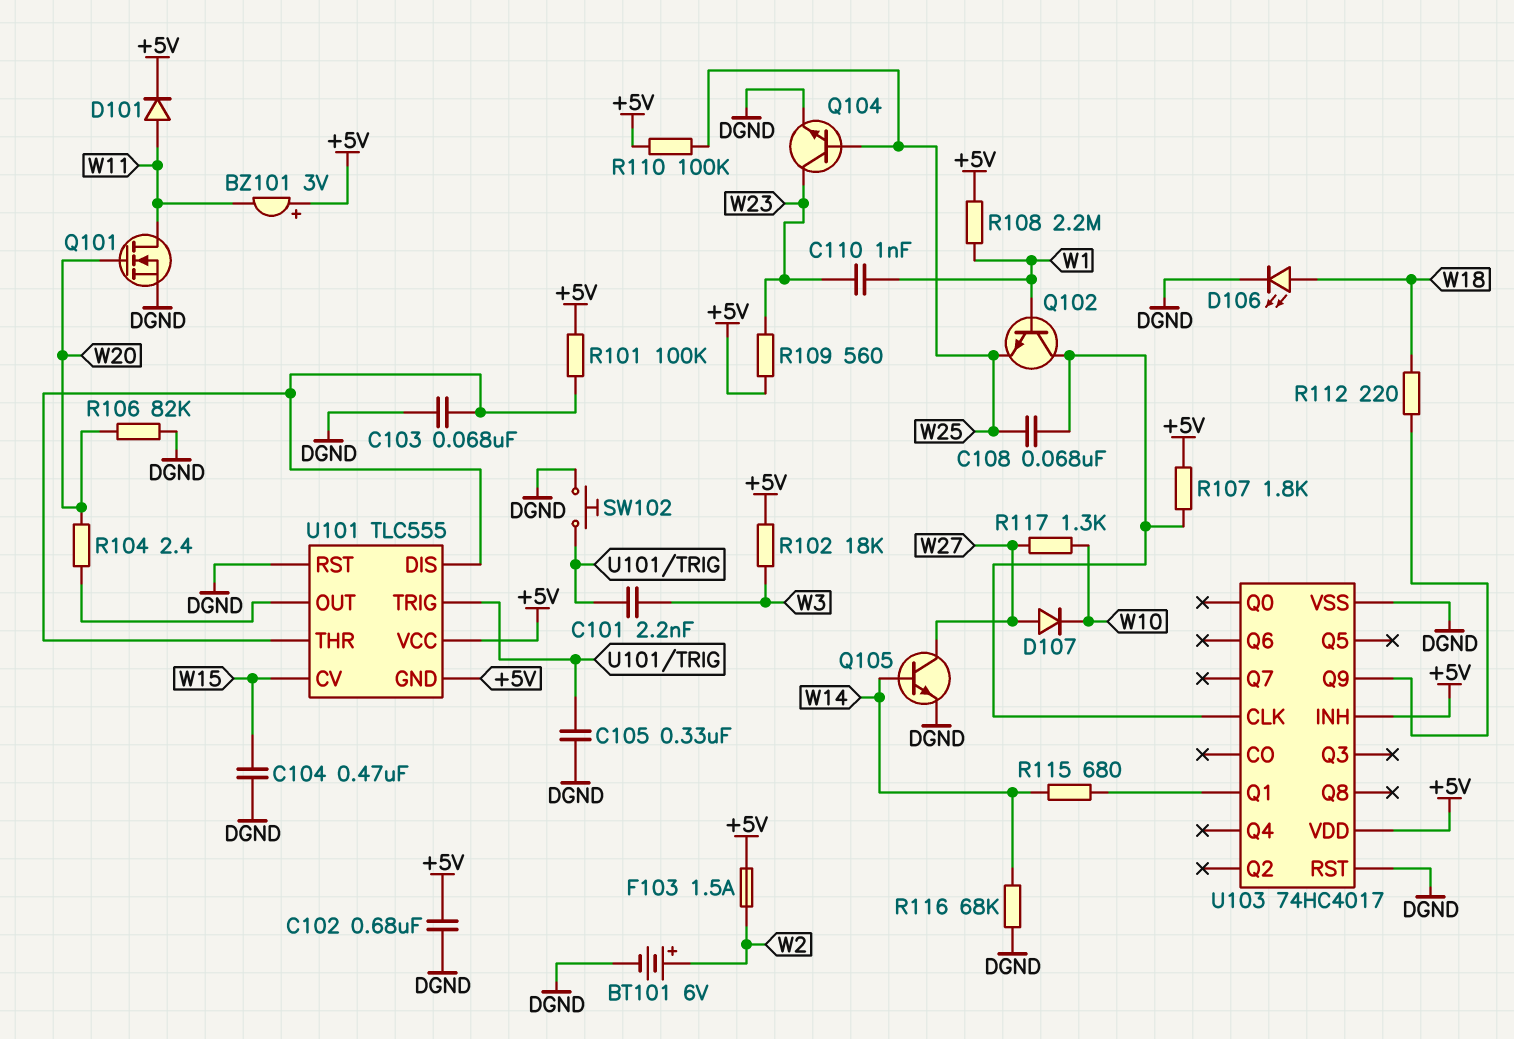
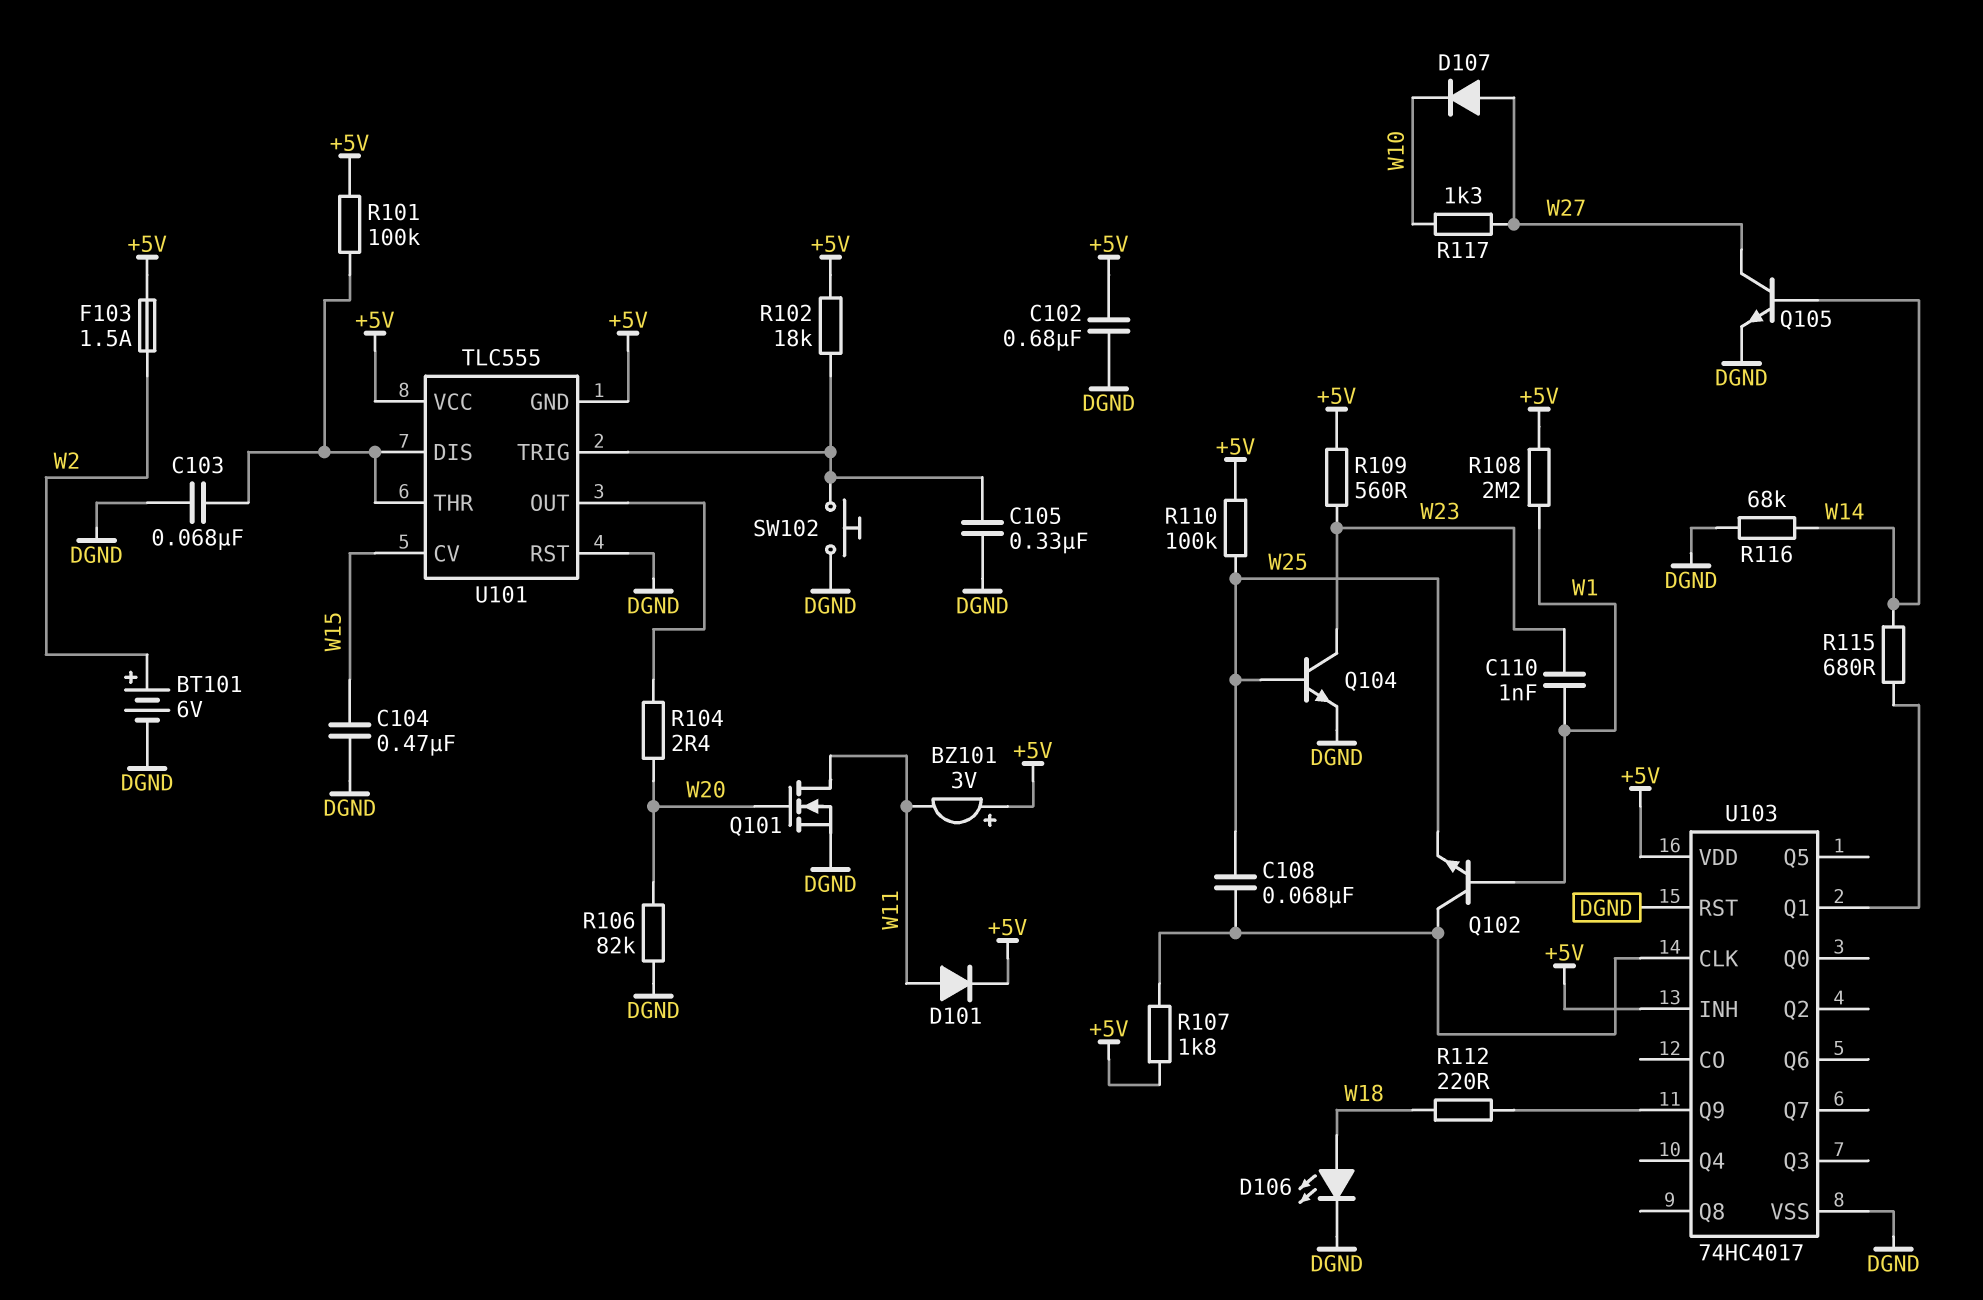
C101: 2.2nF (U101/TRIG, W3) -> none
R102: 18k (+5V, W3) -> 18k (+5V, U101/TRIG)

